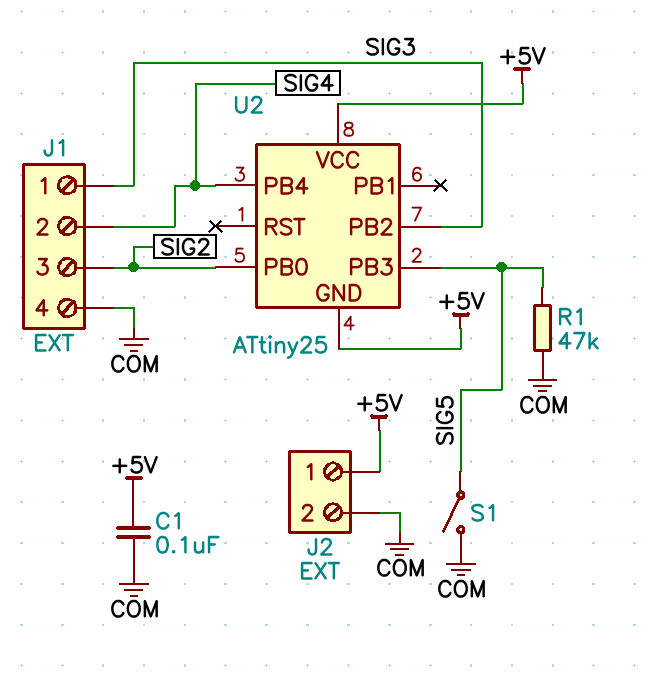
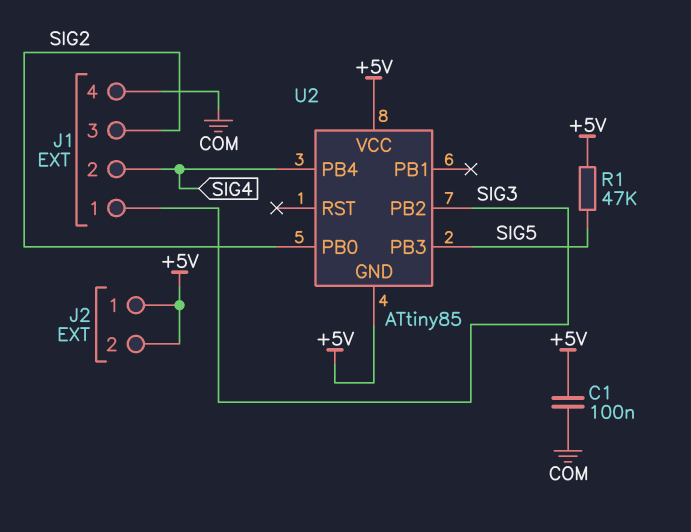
J2 pin 2: COM -> +5V
R1: 47k (COM, SIG5) -> 47k (+5V, SIG5)
S1: switch (COM, SIG5) -> none
U2: ATtiny25 -> ATtiny85

